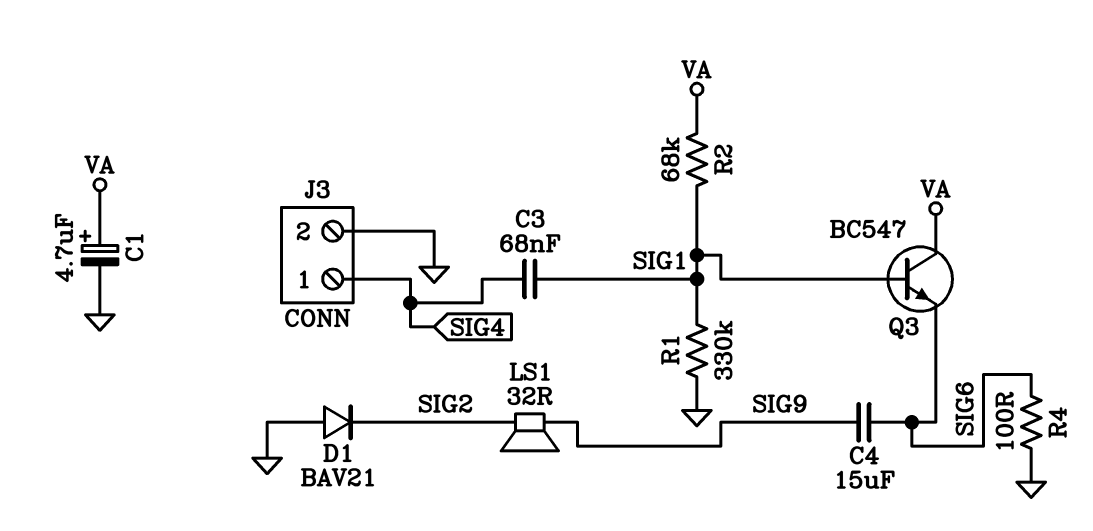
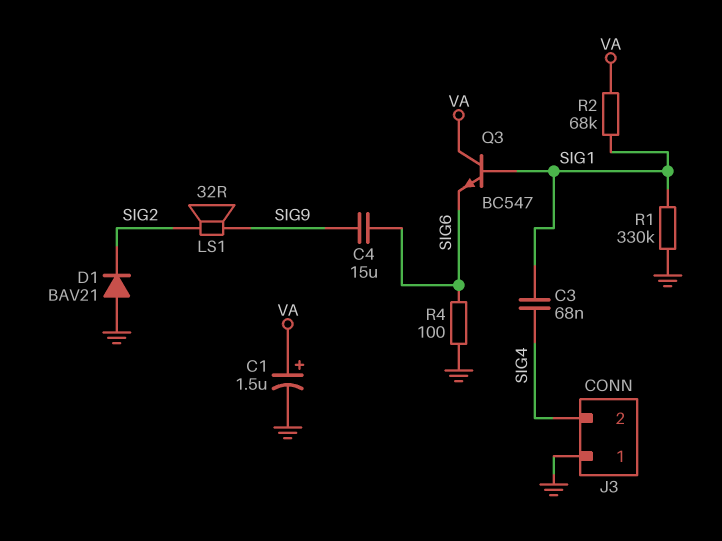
C1: 4.7uF (plus VA, minus GND) -> 1.5uF (plus VA, minus GND)
J3 pin 1: SIG4 -> GND
J3 pin 2: GND -> SIG4

